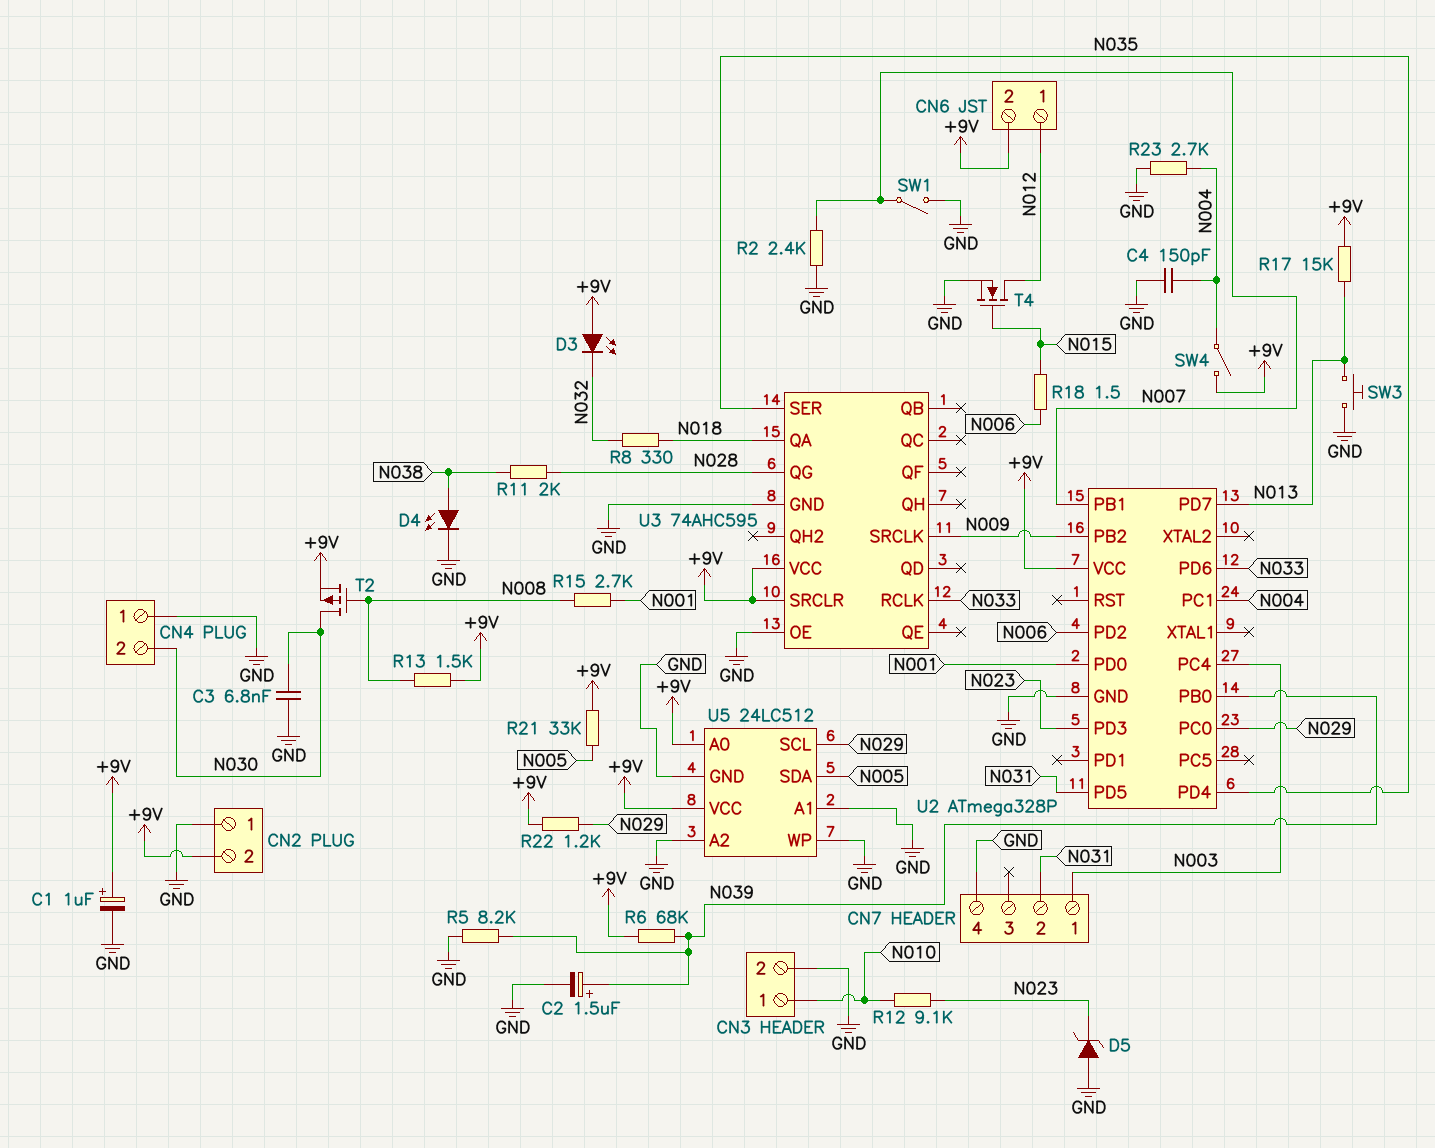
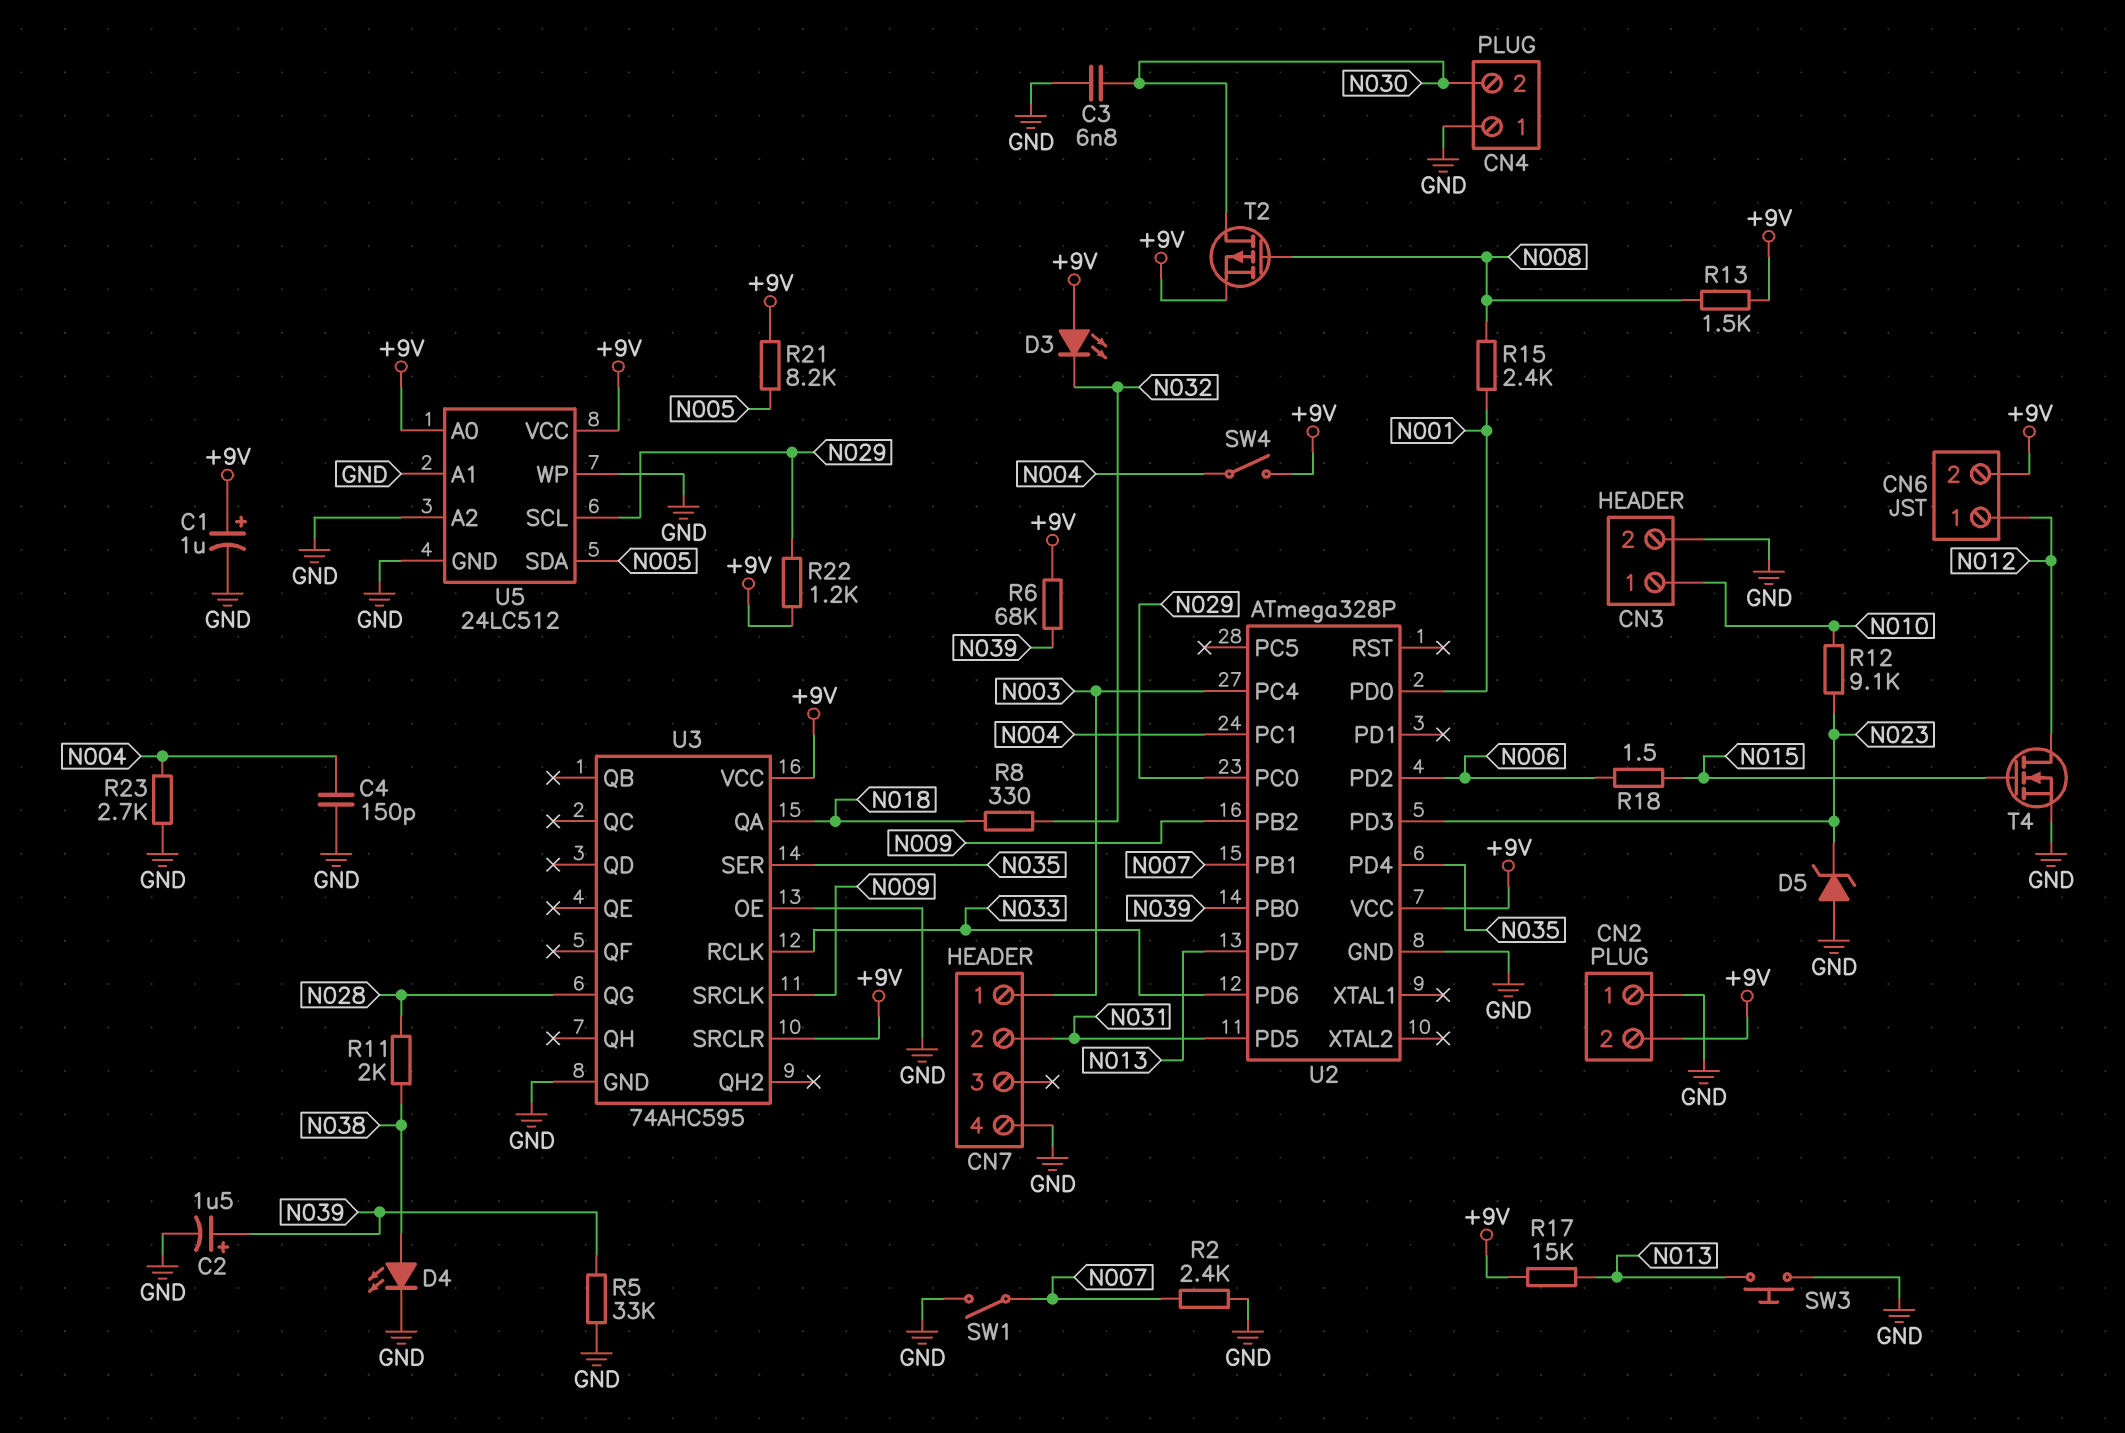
R5: 8.2k (GND, N039) -> 33k (GND, N039)
R15: 2.7k (N001, N008) -> 2.4k (N001, N008)
R21: 33k (+9V, N005) -> 8.2k (+9V, N005)

